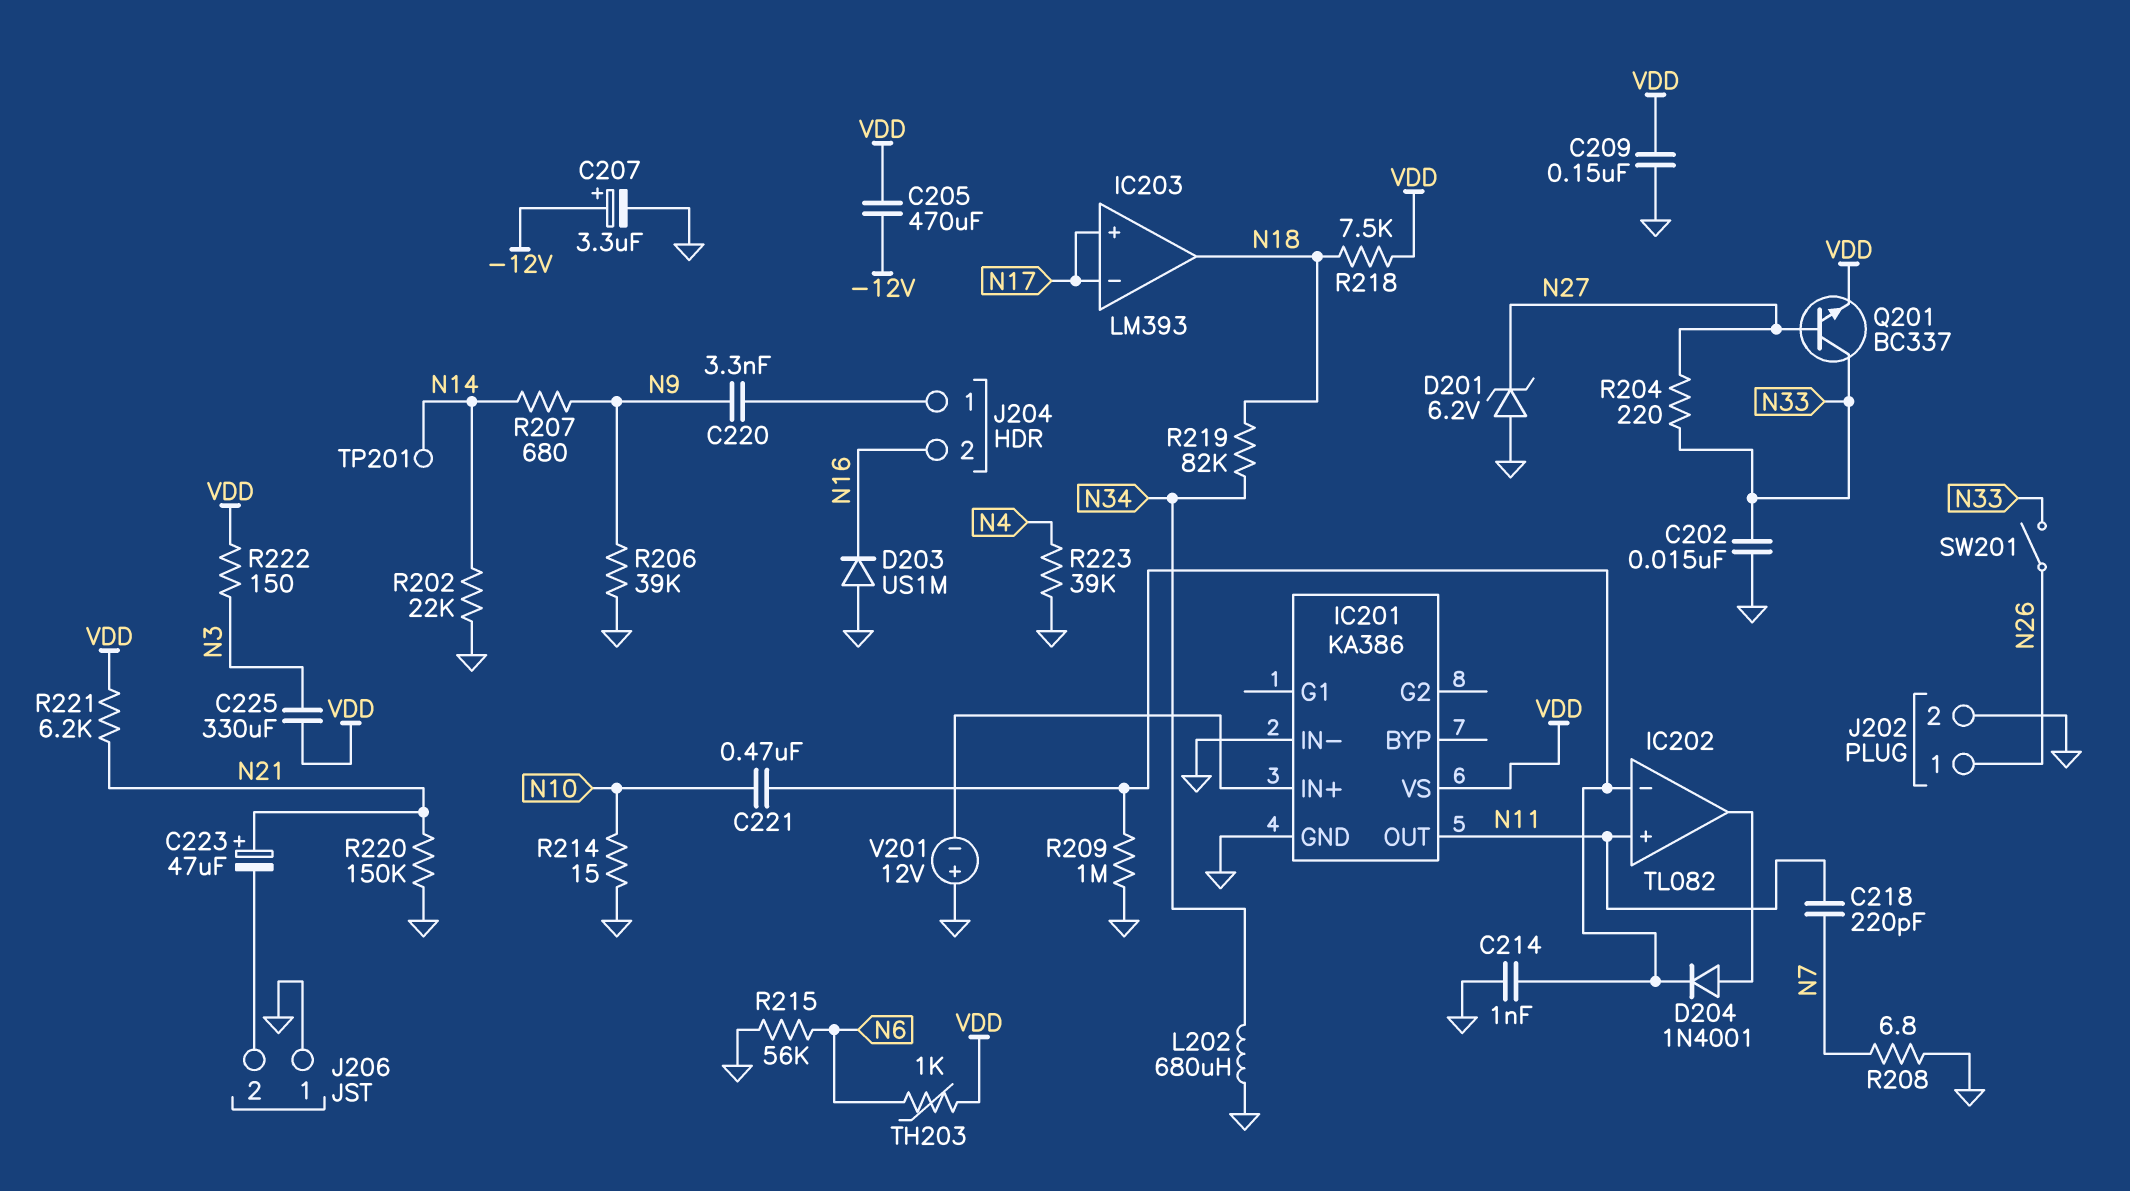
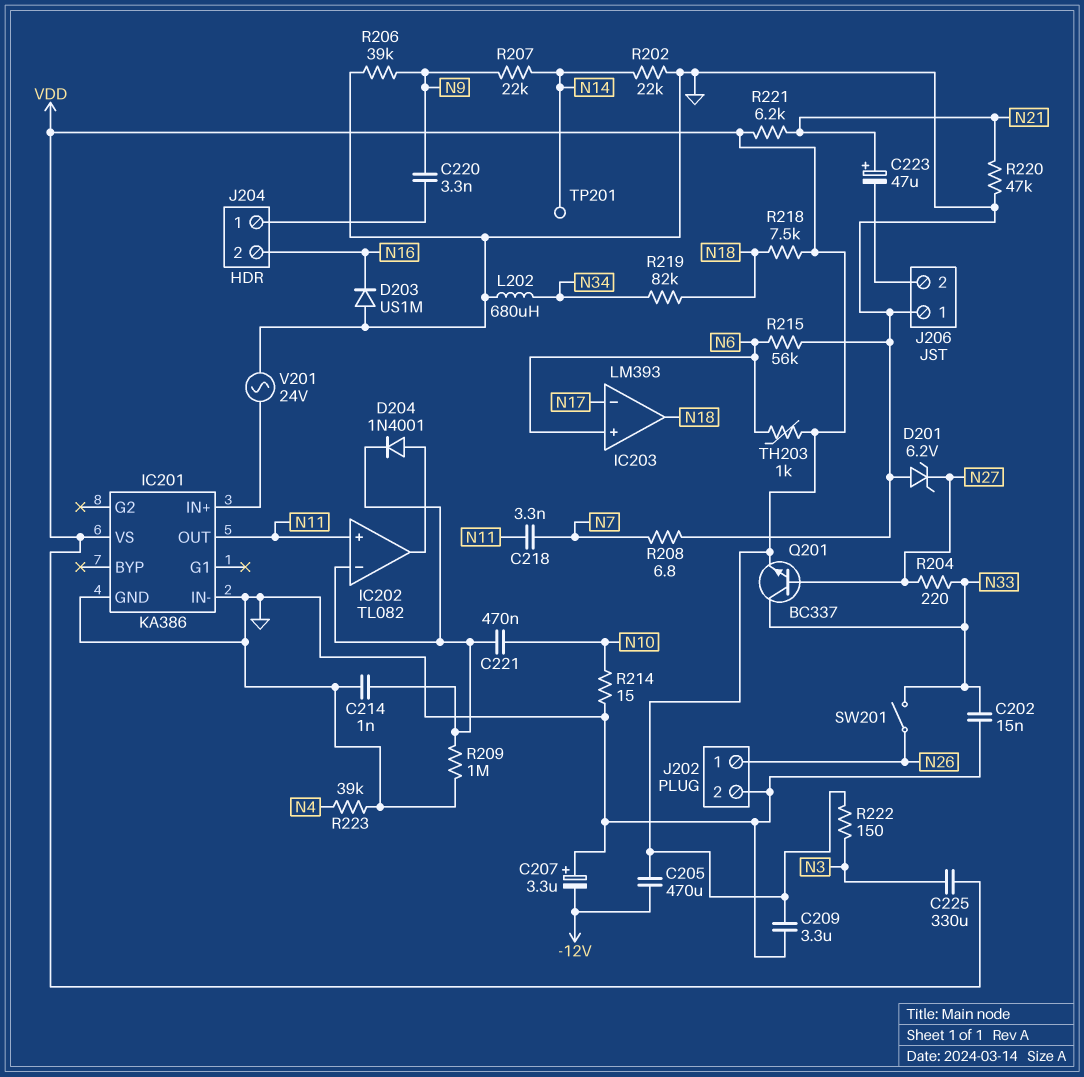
C207: 3.3uF (plus -12V, minus GND) -> 3.3uF (plus GND, minus -12V)
C209: 150nF (GND, VDD) -> 3.3uF (GND, VDD)
C218: 220pF (N7, N11) -> 3.3nF (N7, N11)
IC203 pin in+: N17 -> N6
R207: 680 (N9, N14) -> 22k (N9, N14)
R220: 150k (GND, N21) -> 47k (GND, N21)
V201: 12V (plus GND, minus IC201/IN+) -> AC 24V (GND, IC201/IN+)

